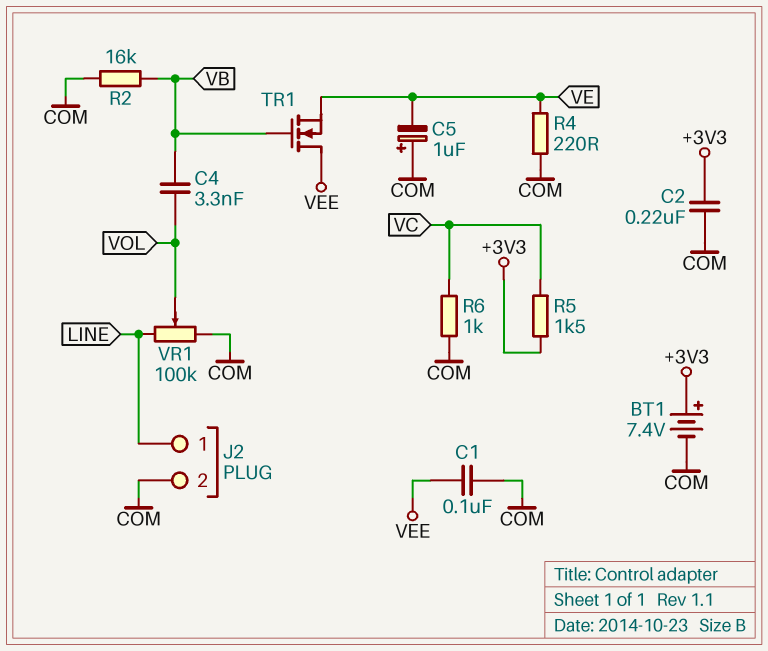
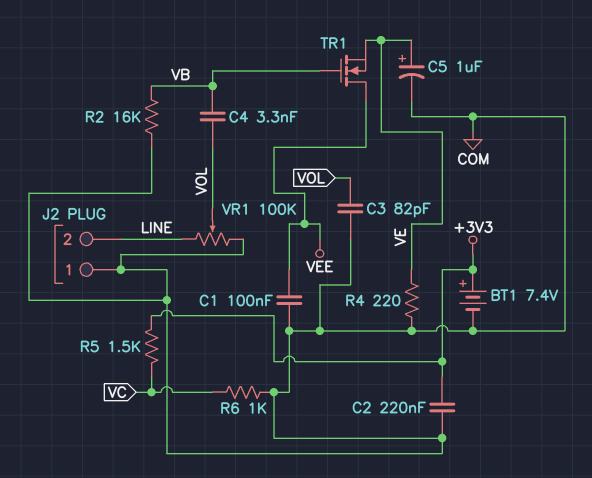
C3: none -> 82pF (COM, VOL)
C5: 1uF (plus COM, minus VE) -> 1uF (plus VE, minus COM)
J2 pin 1: LINE -> COM
J2 pin 2: COM -> LINE

